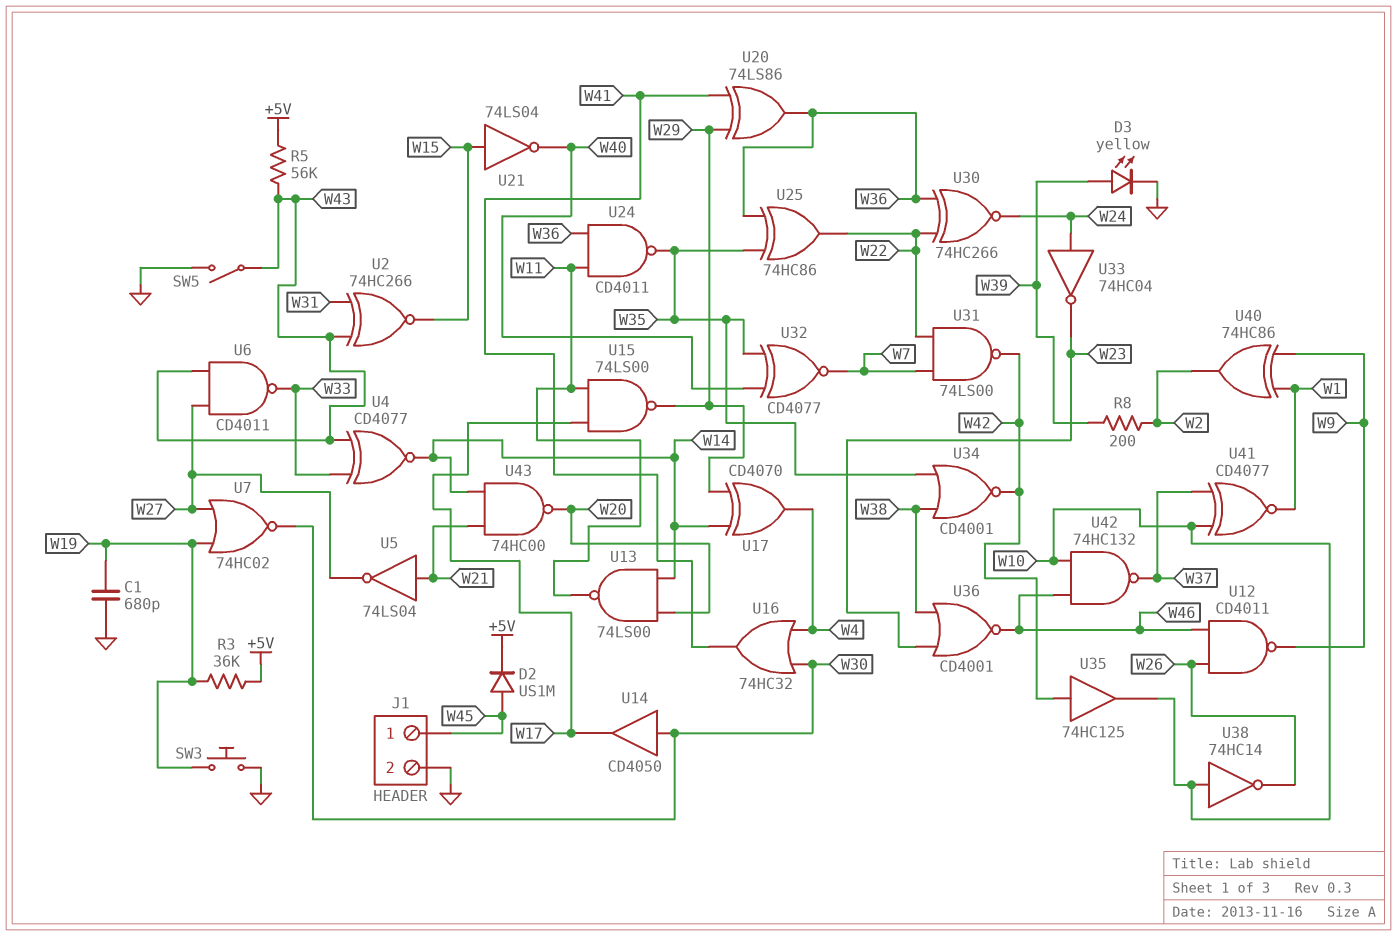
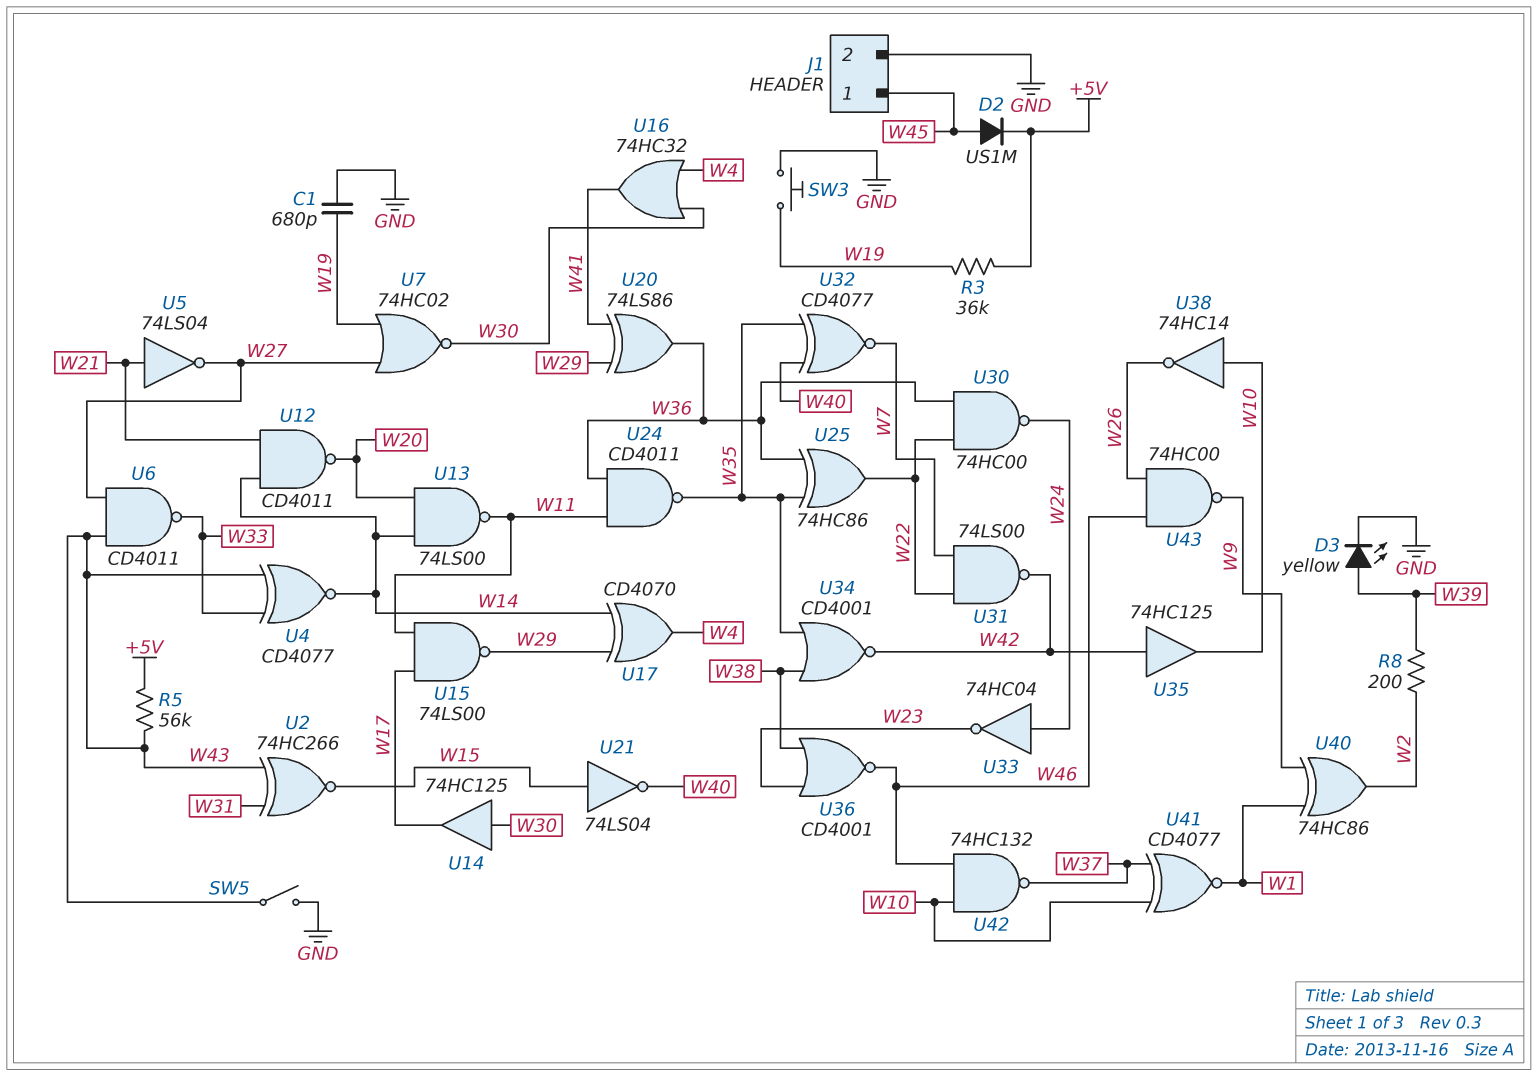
U12: NAND CD4011 (in W26, in W46, out W9) -> NAND CD4011 (in W14, in W21, out W20)
U14: buffer CD4050 (in W30, out W17) -> buffer 74HC125 (in W30, out W17)
U30: XNOR 74HC266 (in W22, in W36, out W24) -> NAND 74HC00 (in W22, in W36, out W24)
U43: NAND 74HC00 (in W14, in W21, out W20) -> NAND 74HC00 (in W26, in W46, out W9)

